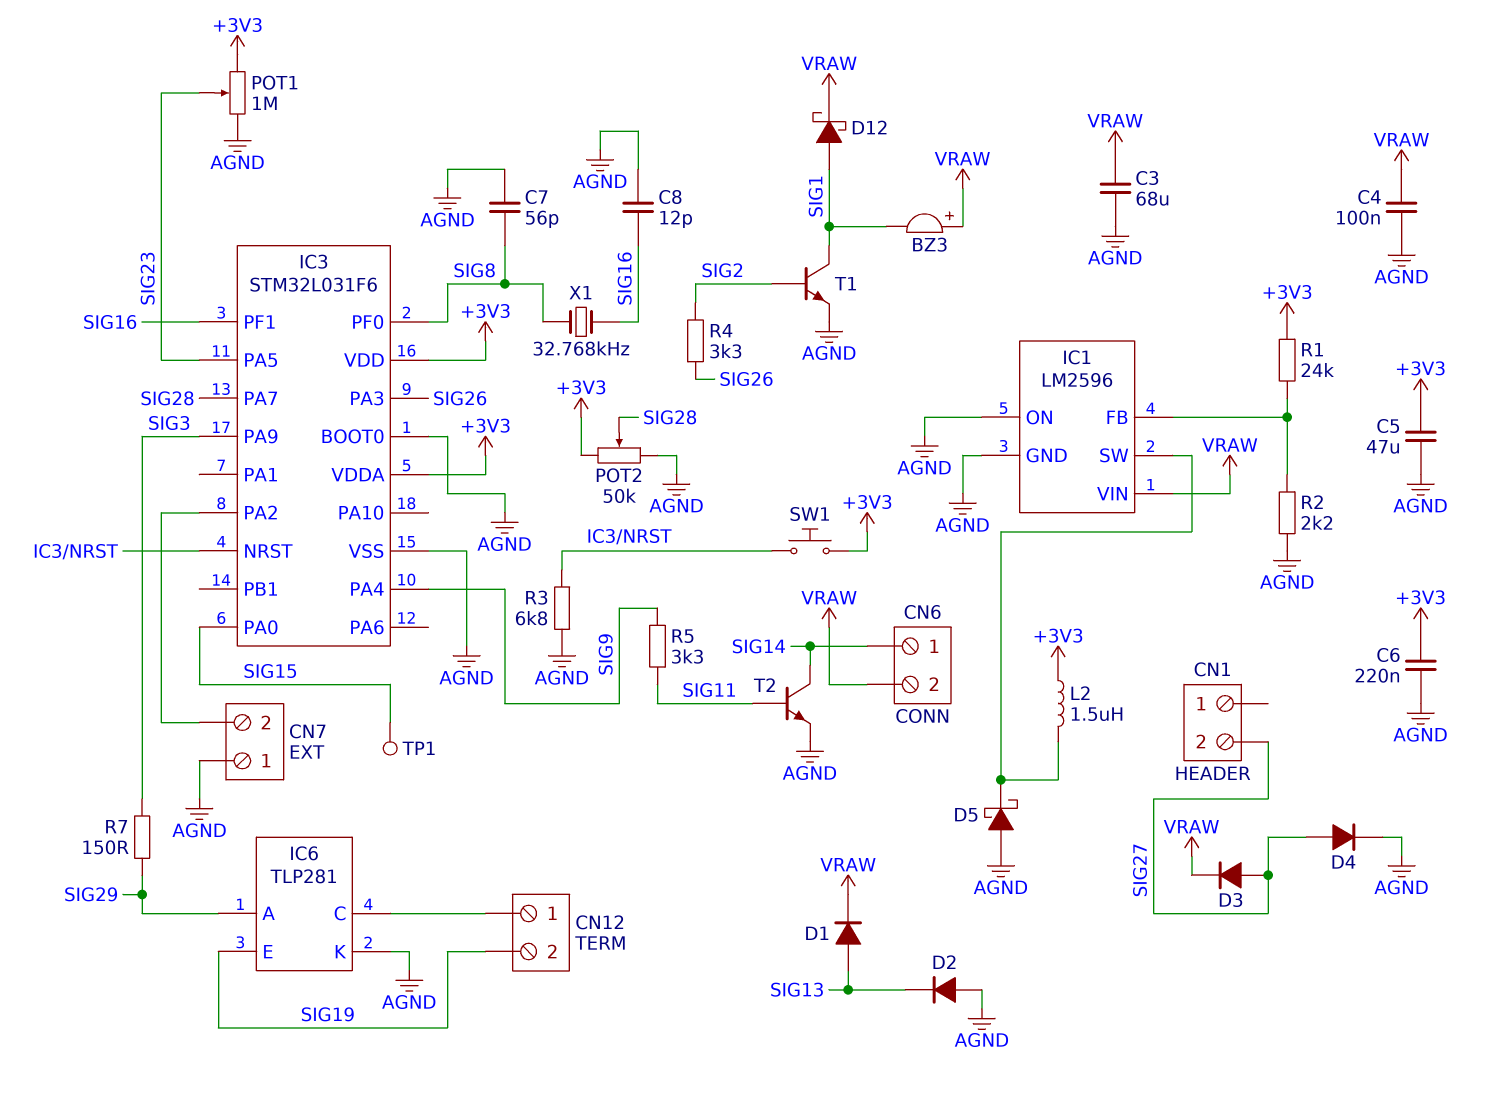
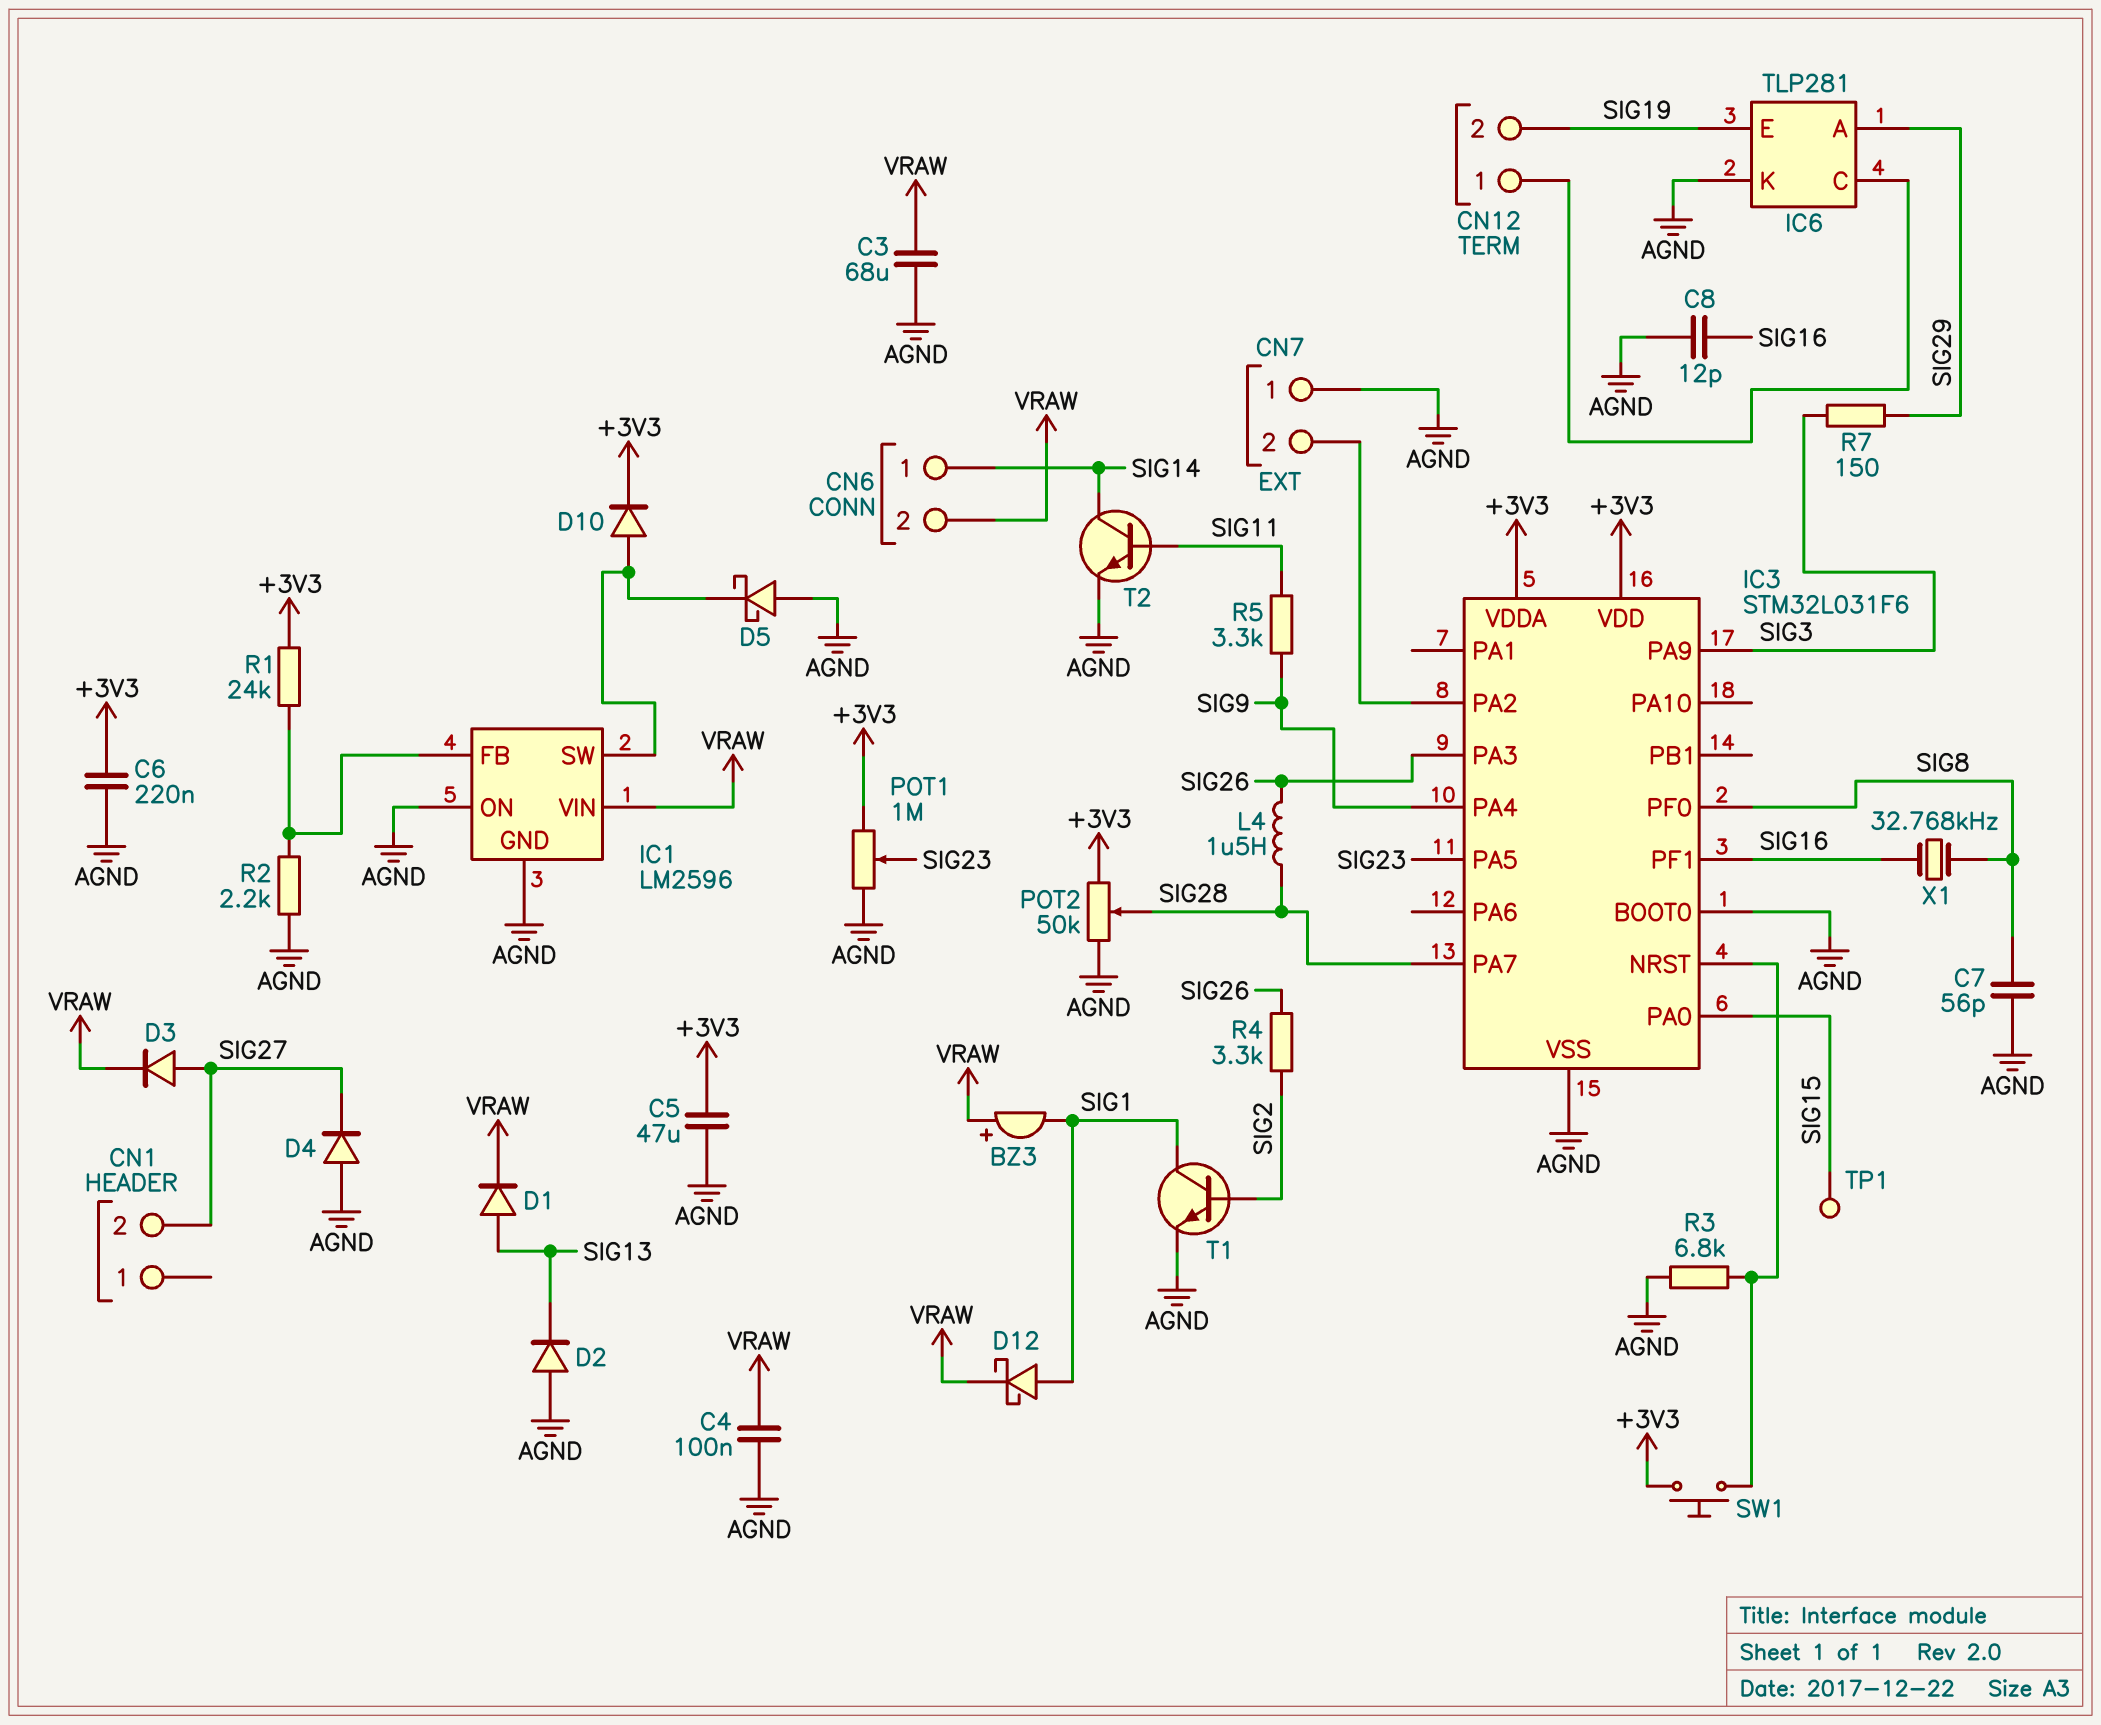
D4: diode (A SIG27, K AGND) -> diode (A AGND, K SIG27)
D10: none -> diode (A IC1/SW, K +3V3)
L2: 1.5uH (+3V3, IC1/SW) -> none
L4: none -> 1.5uH (SIG26, SIG28)

